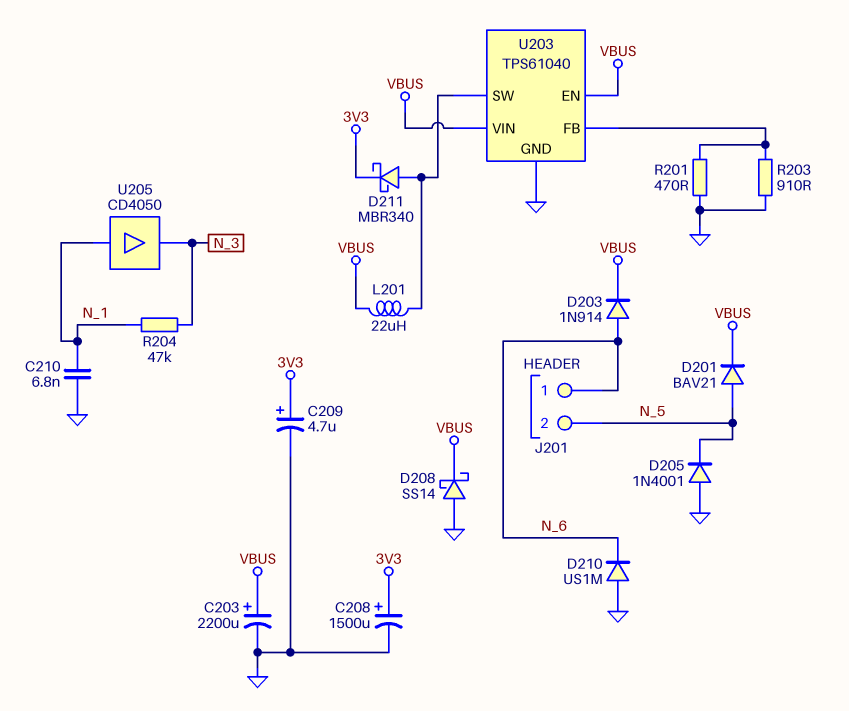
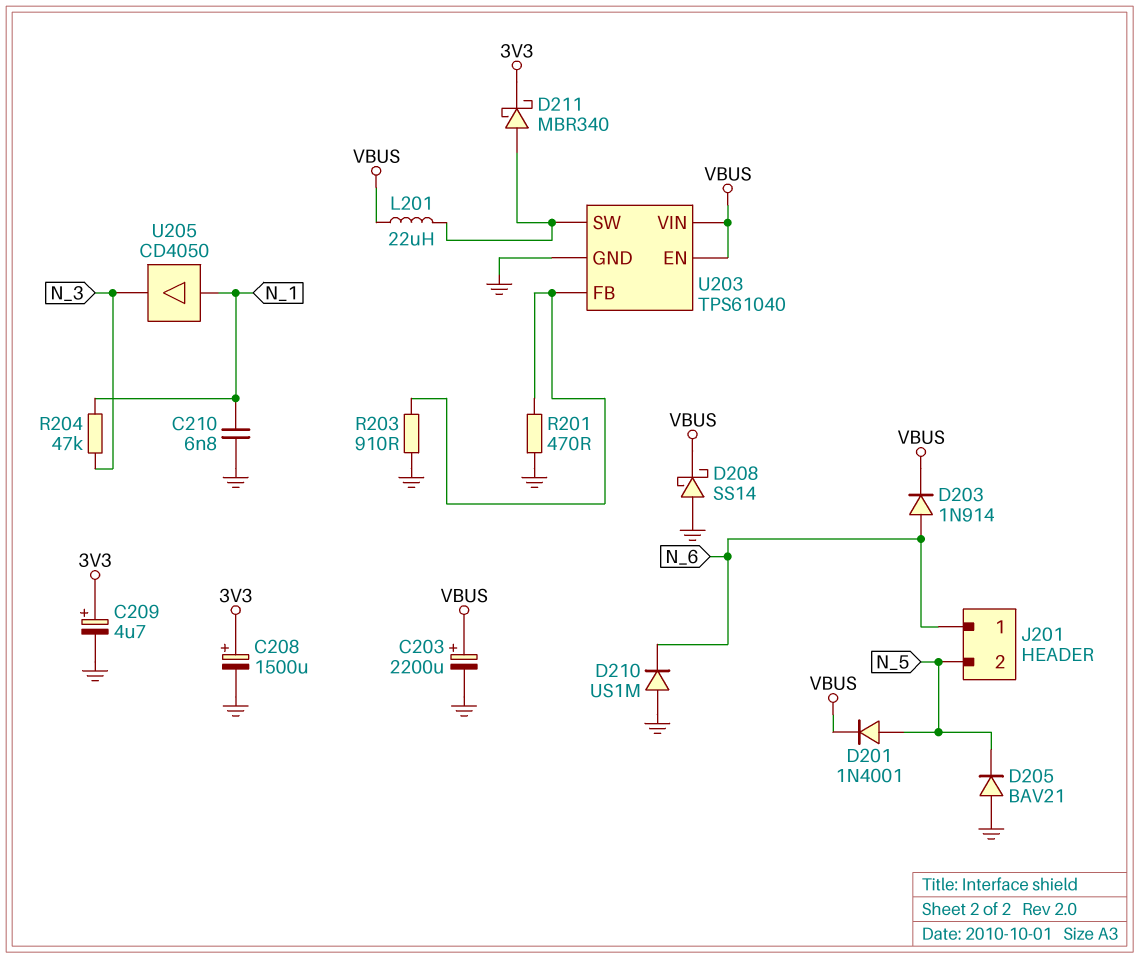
D201: diode BAV21 (A N_5, K VBUS) -> diode 1N4001 (A N_5, K VBUS)
D205: diode 1N4001 (A GND, K N_5) -> diode BAV21 (A GND, K N_5)

